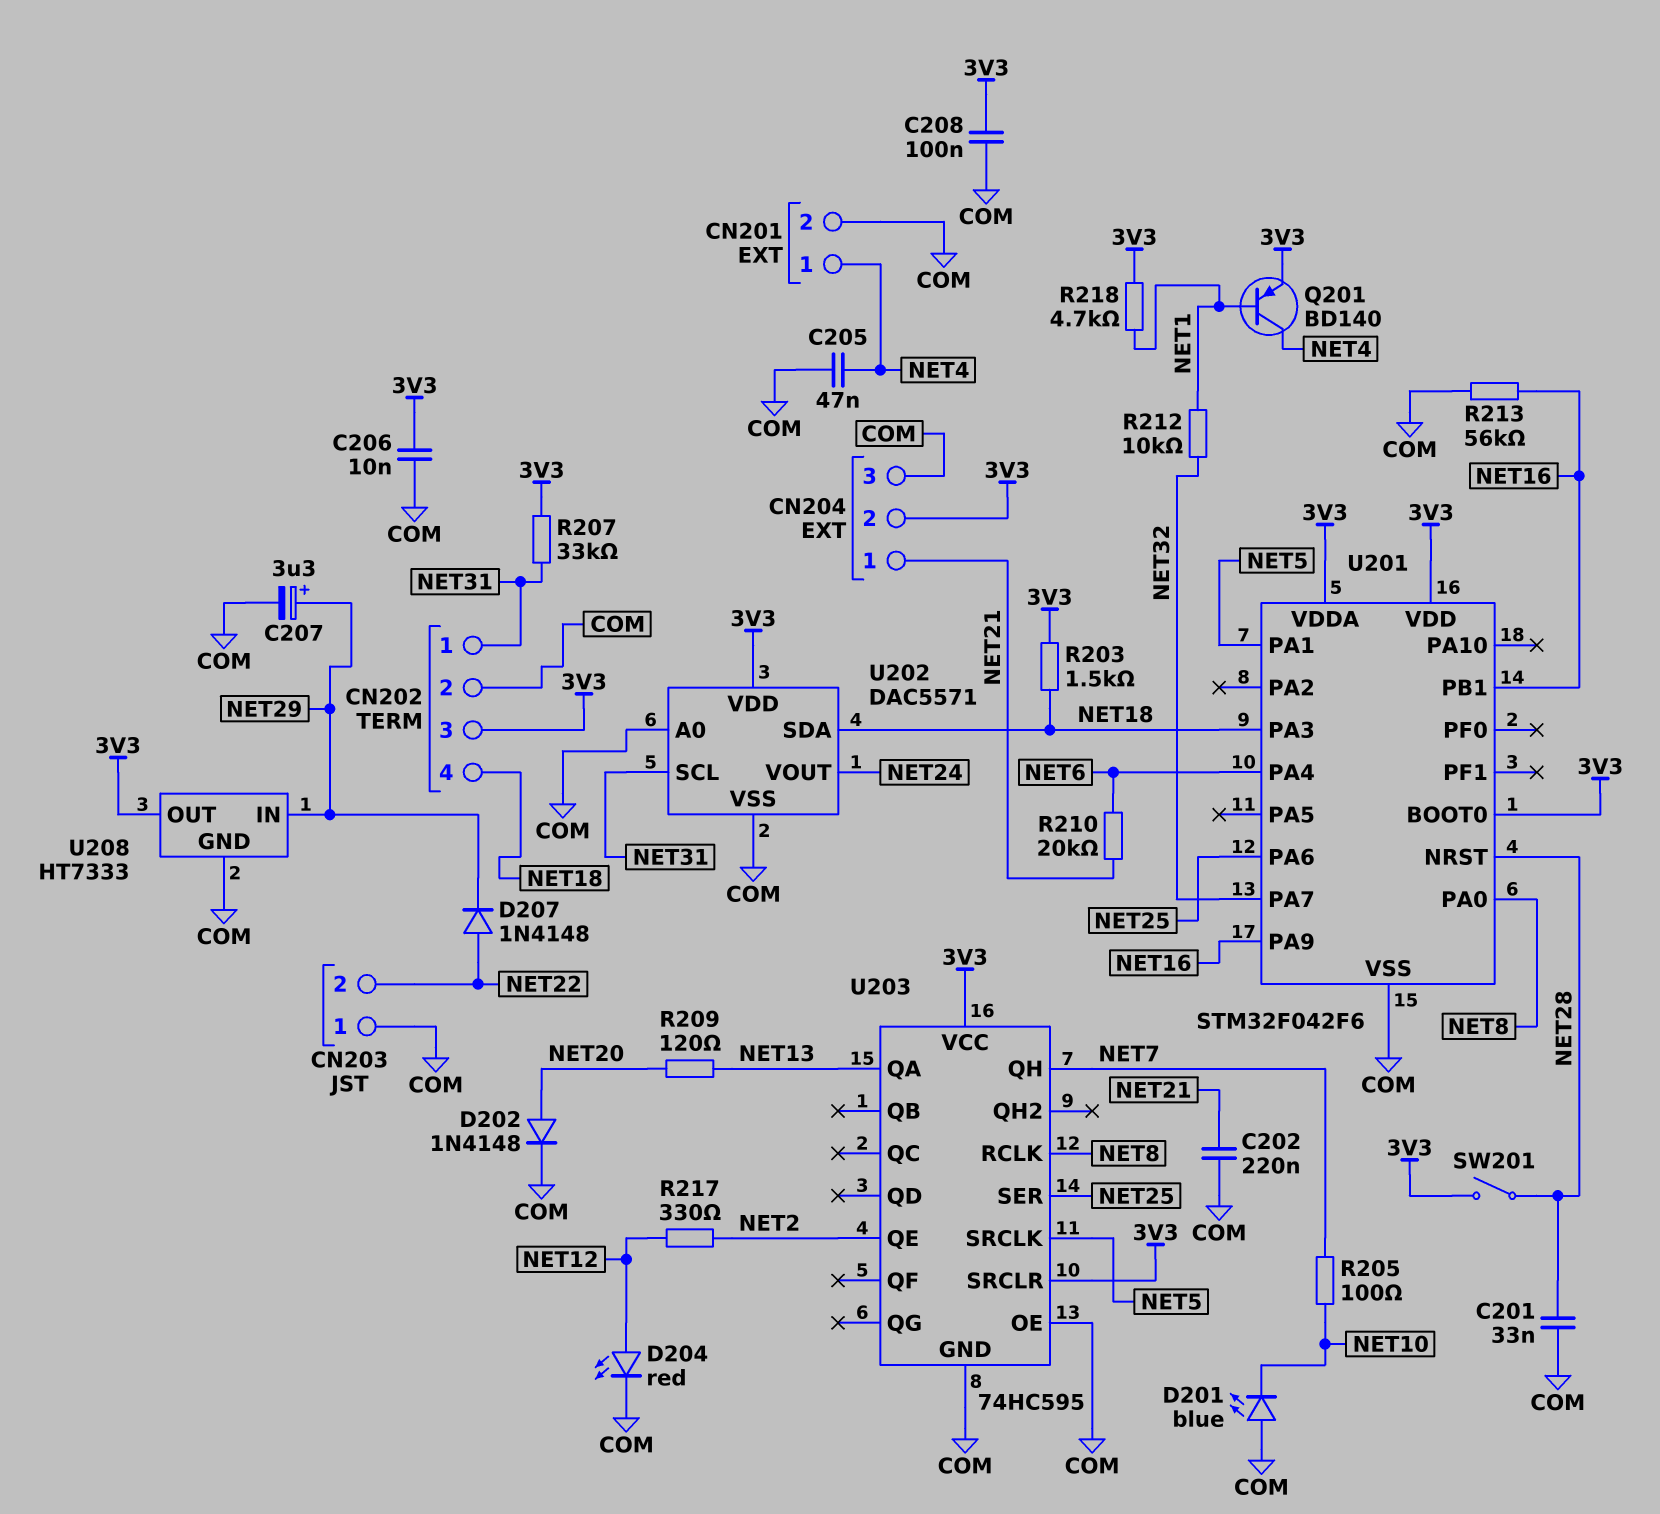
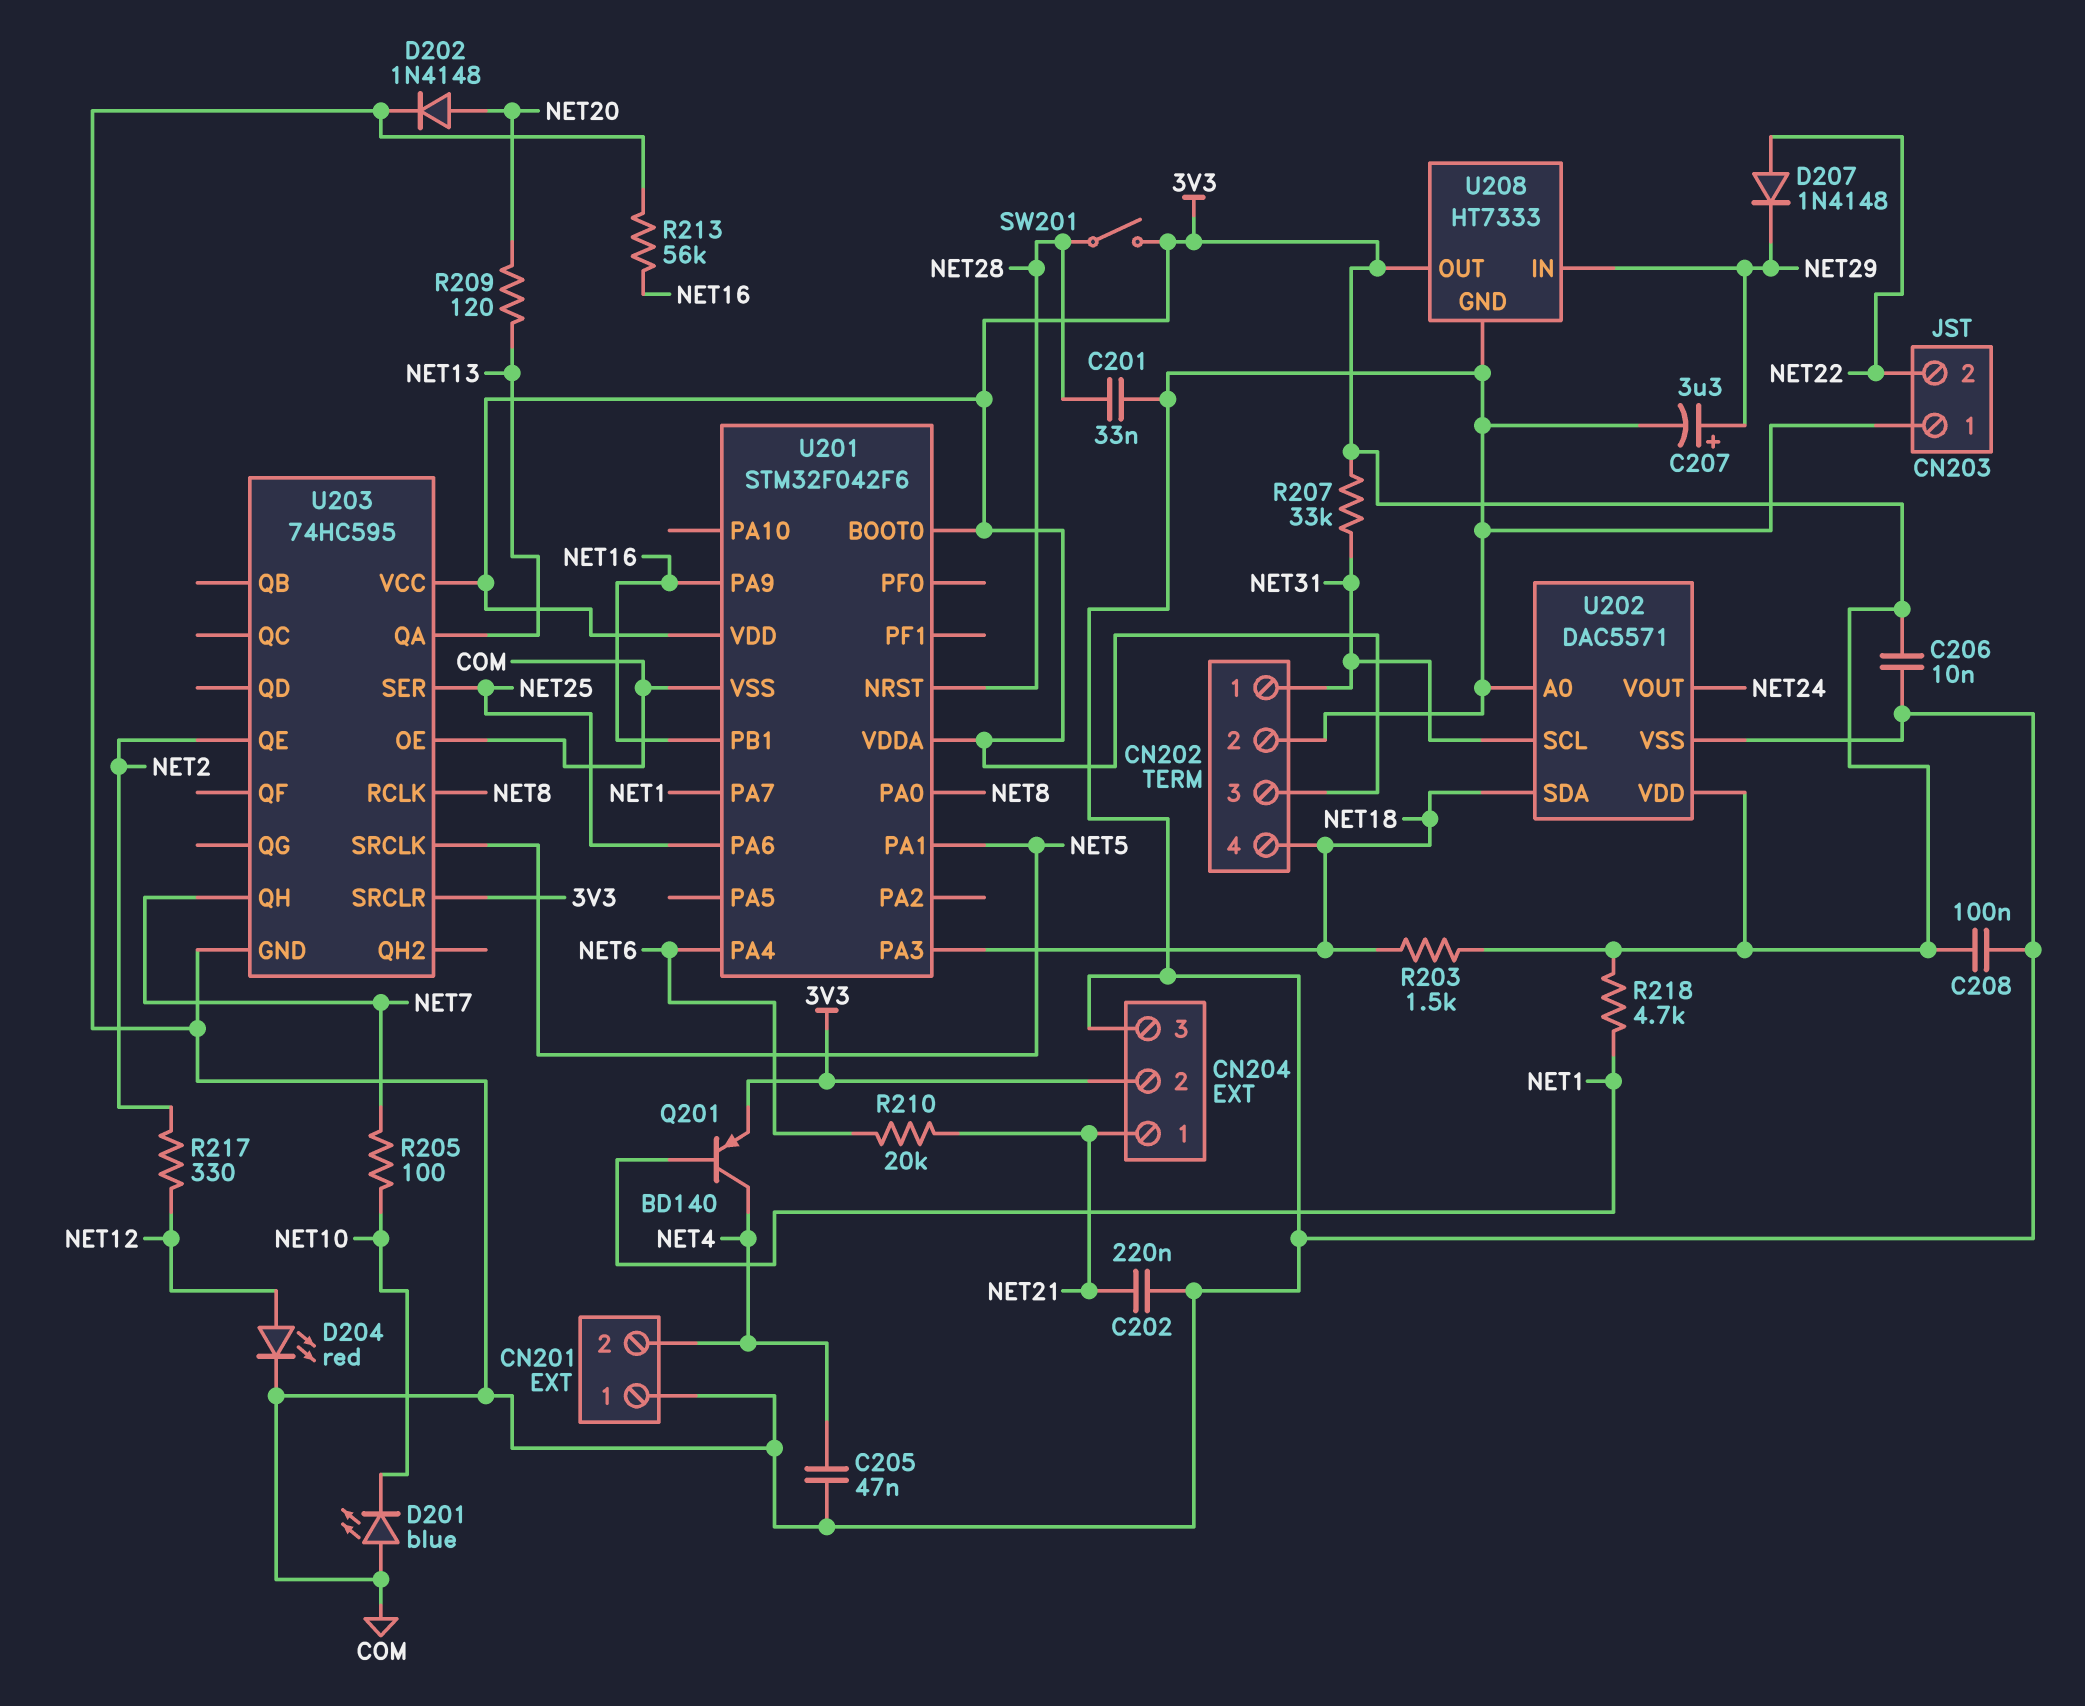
CN201 pin 1: NET4 -> COM
CN201 pin 2: COM -> NET4
R212: 10k (NET1, NET32) -> none
U201 pin PA7: NET32 -> NET1

